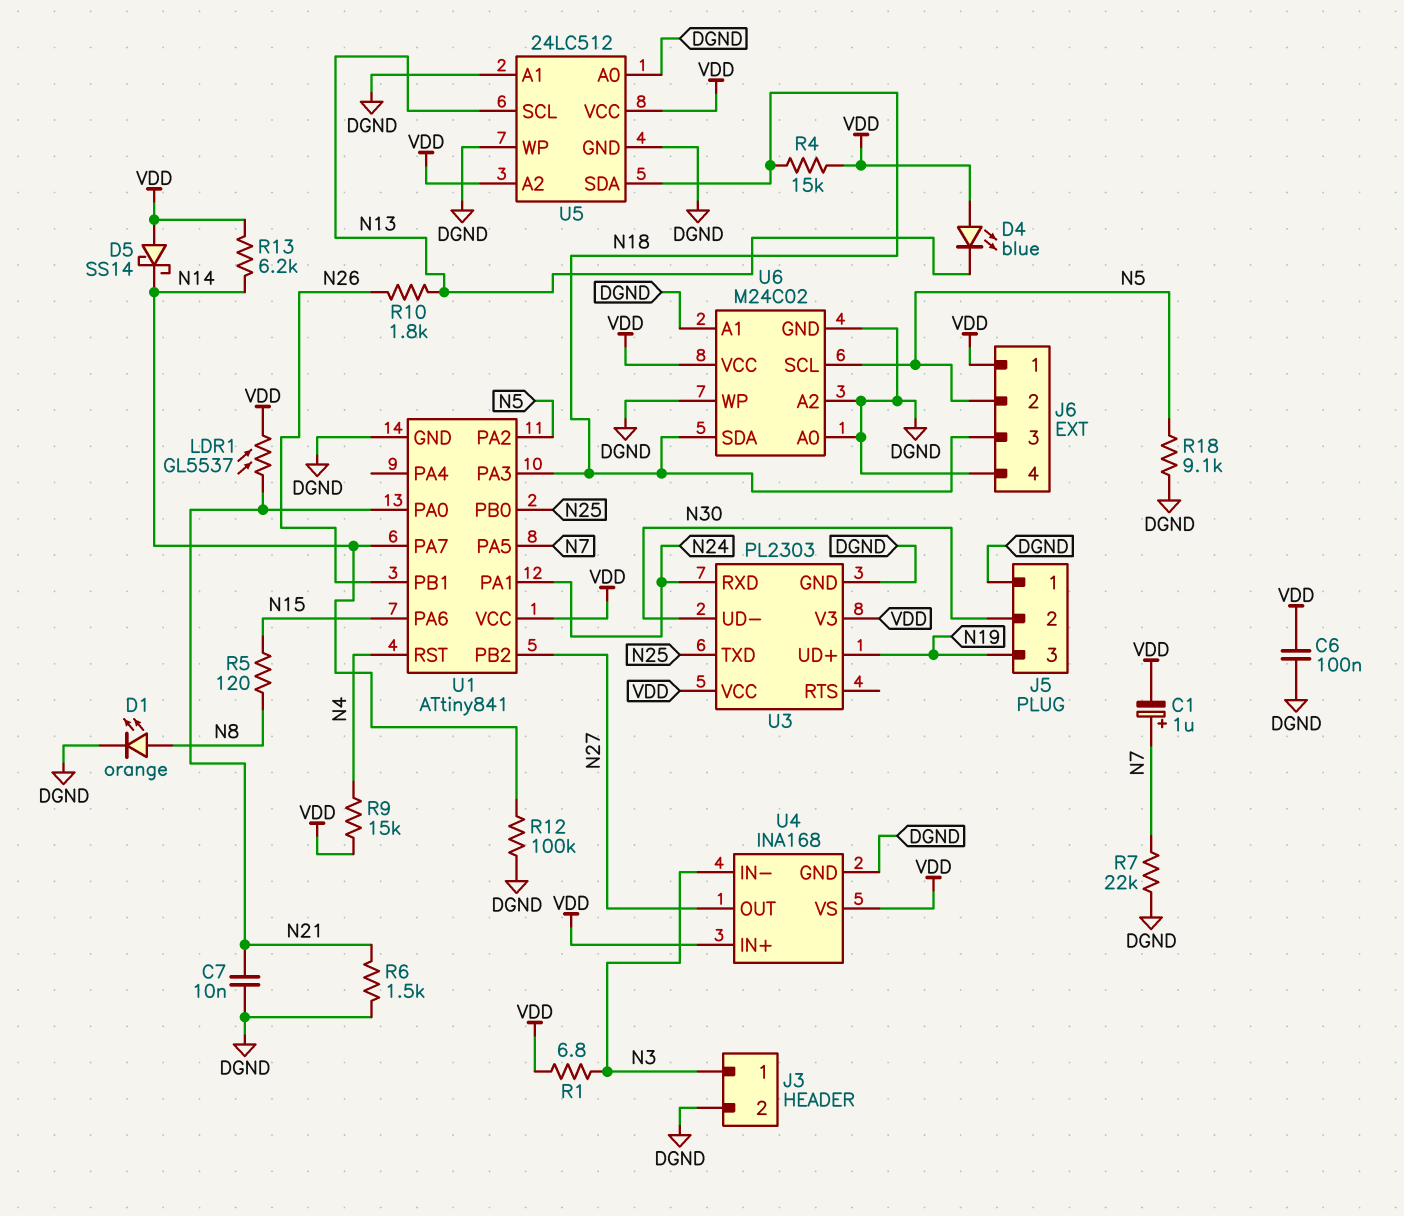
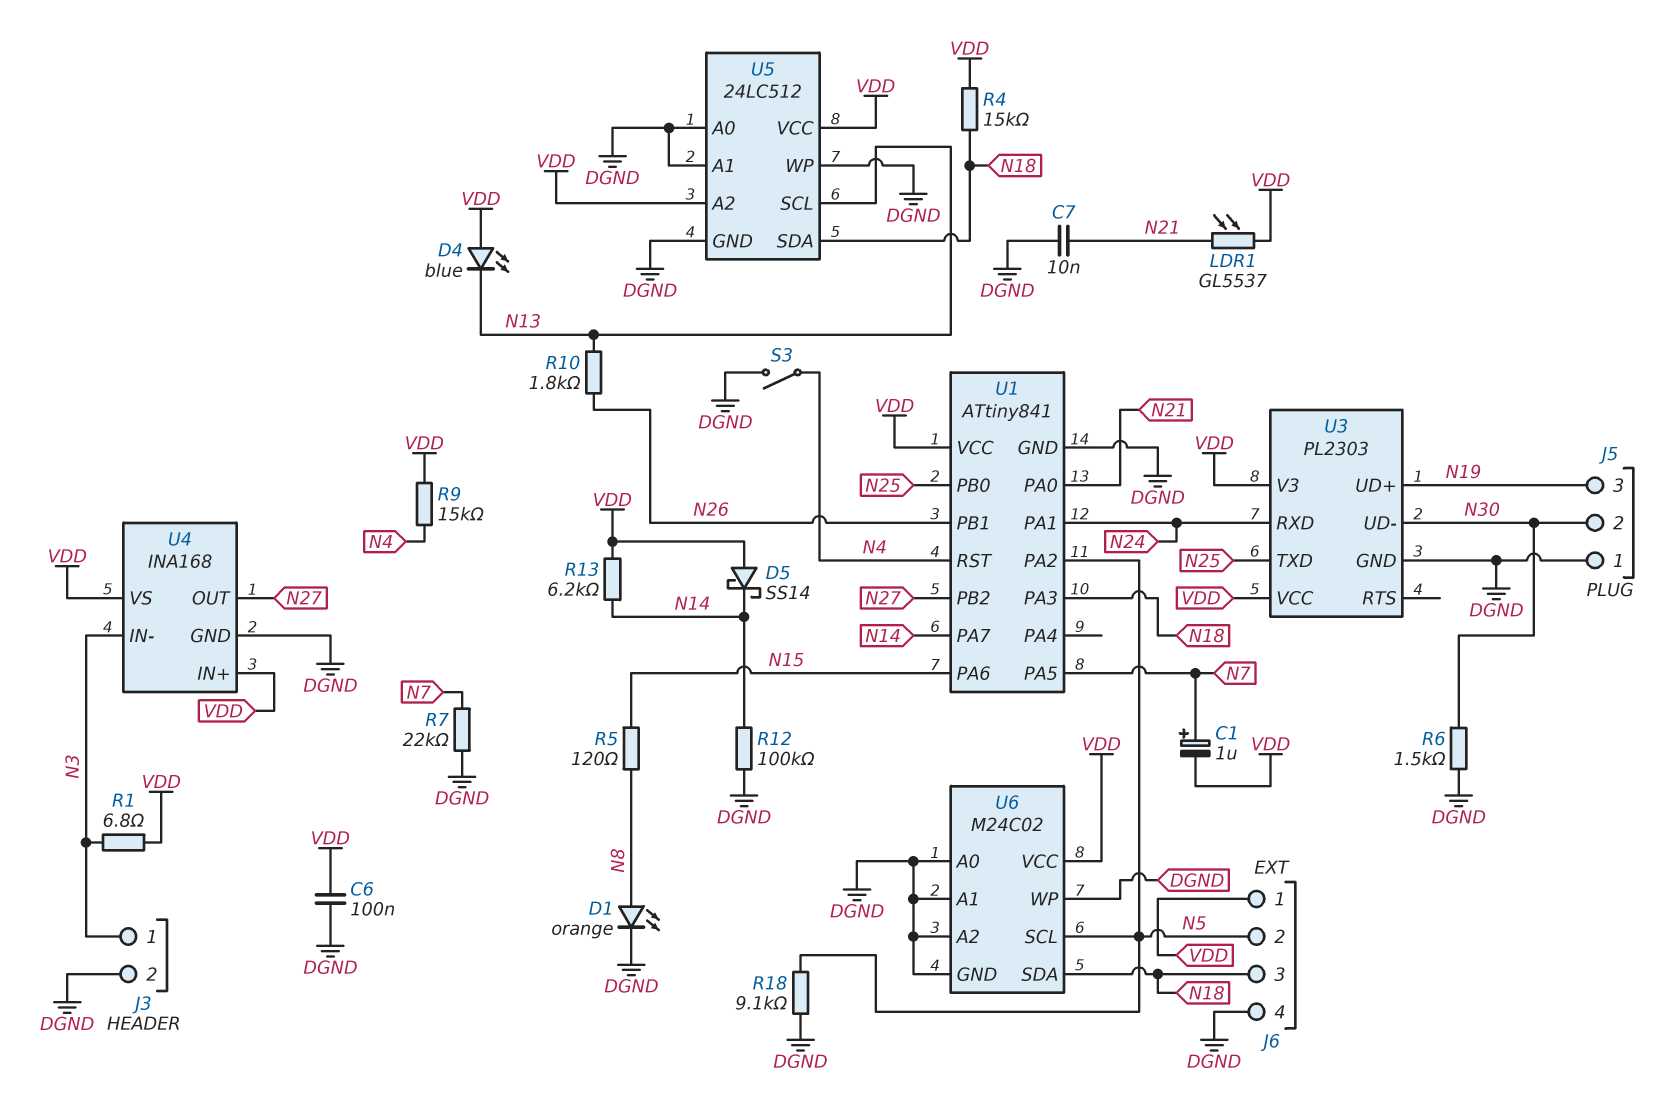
R6: 1.5k (DGND, N21) -> 1.5k (DGND, N30)
S3: none -> switch (DGND, N4)

